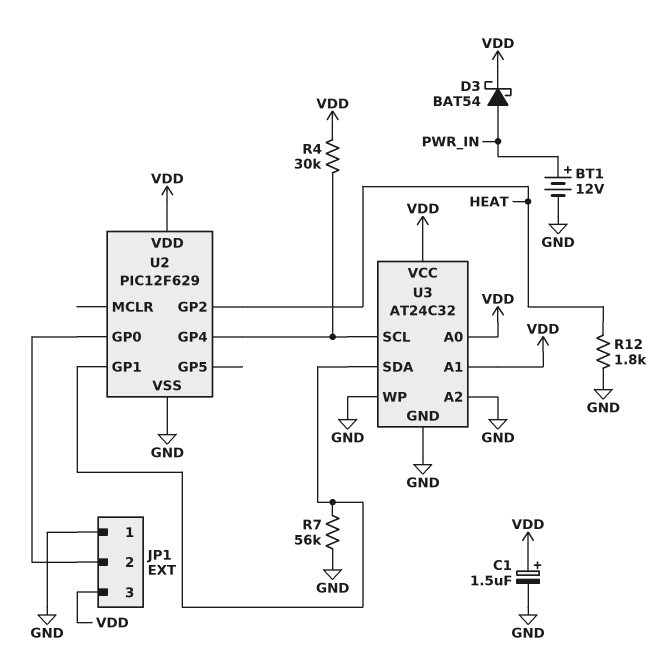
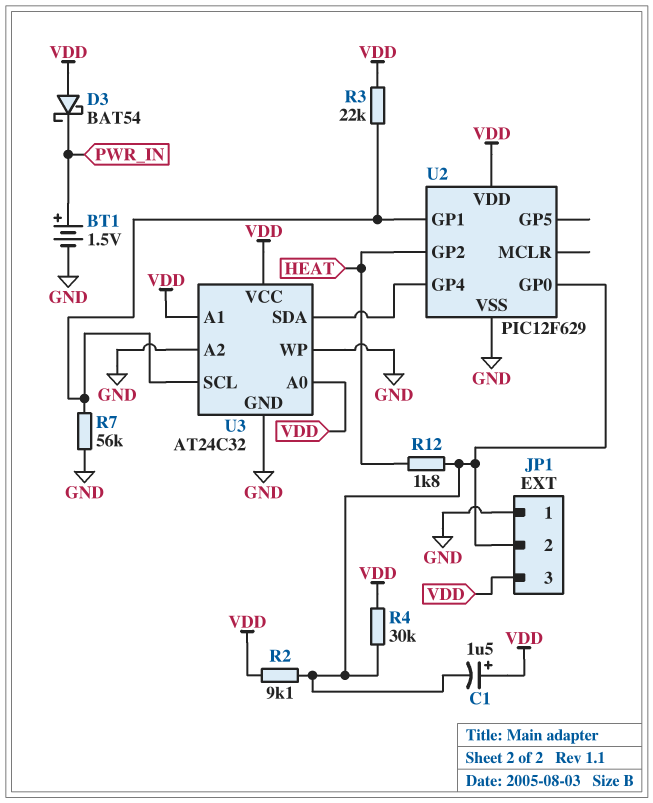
BT1: 12V (plus PWR_IN, minus GND) -> 1.5V (plus PWR_IN, minus GND)
C1: 1.5uF (plus VDD, minus GND) -> 1.5uF (plus VDD, minus JP1/2)
D3: schottky BAT54 (A PWR_IN, K VDD) -> schottky BAT54 (A VDD, K PWR_IN)
R2: none -> 9.1k (JP1/2, VDD)
R3: none -> 22k (U2/GP1, VDD)
R4: 30k (U2/GP4, VDD) -> 30k (JP1/2, VDD)
R12: 1.8k (GND, HEAT) -> 1.8k (HEAT, JP1/2)
U3 pin SCL: U2/GP4 -> U2/GP1
U3 pin SDA: U2/GP1 -> U2/GP4

